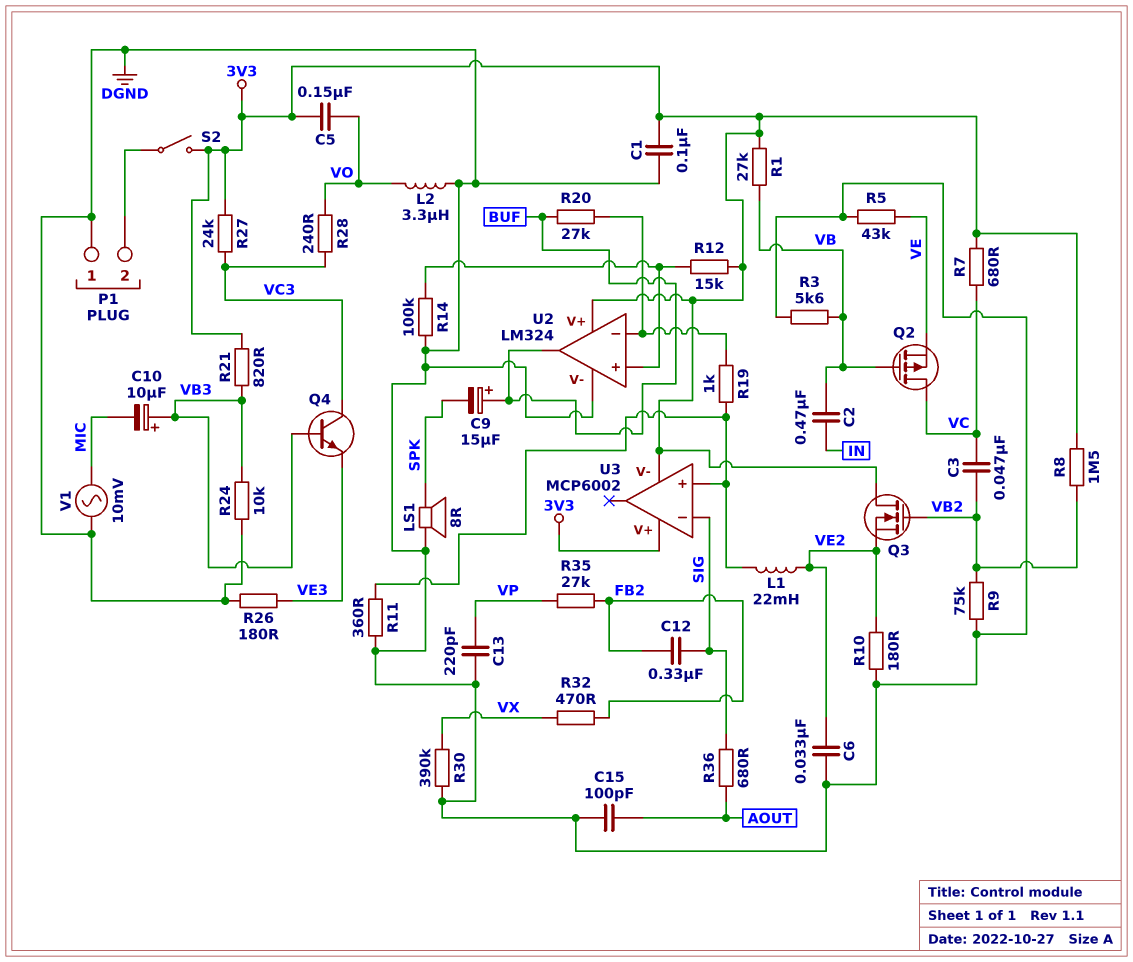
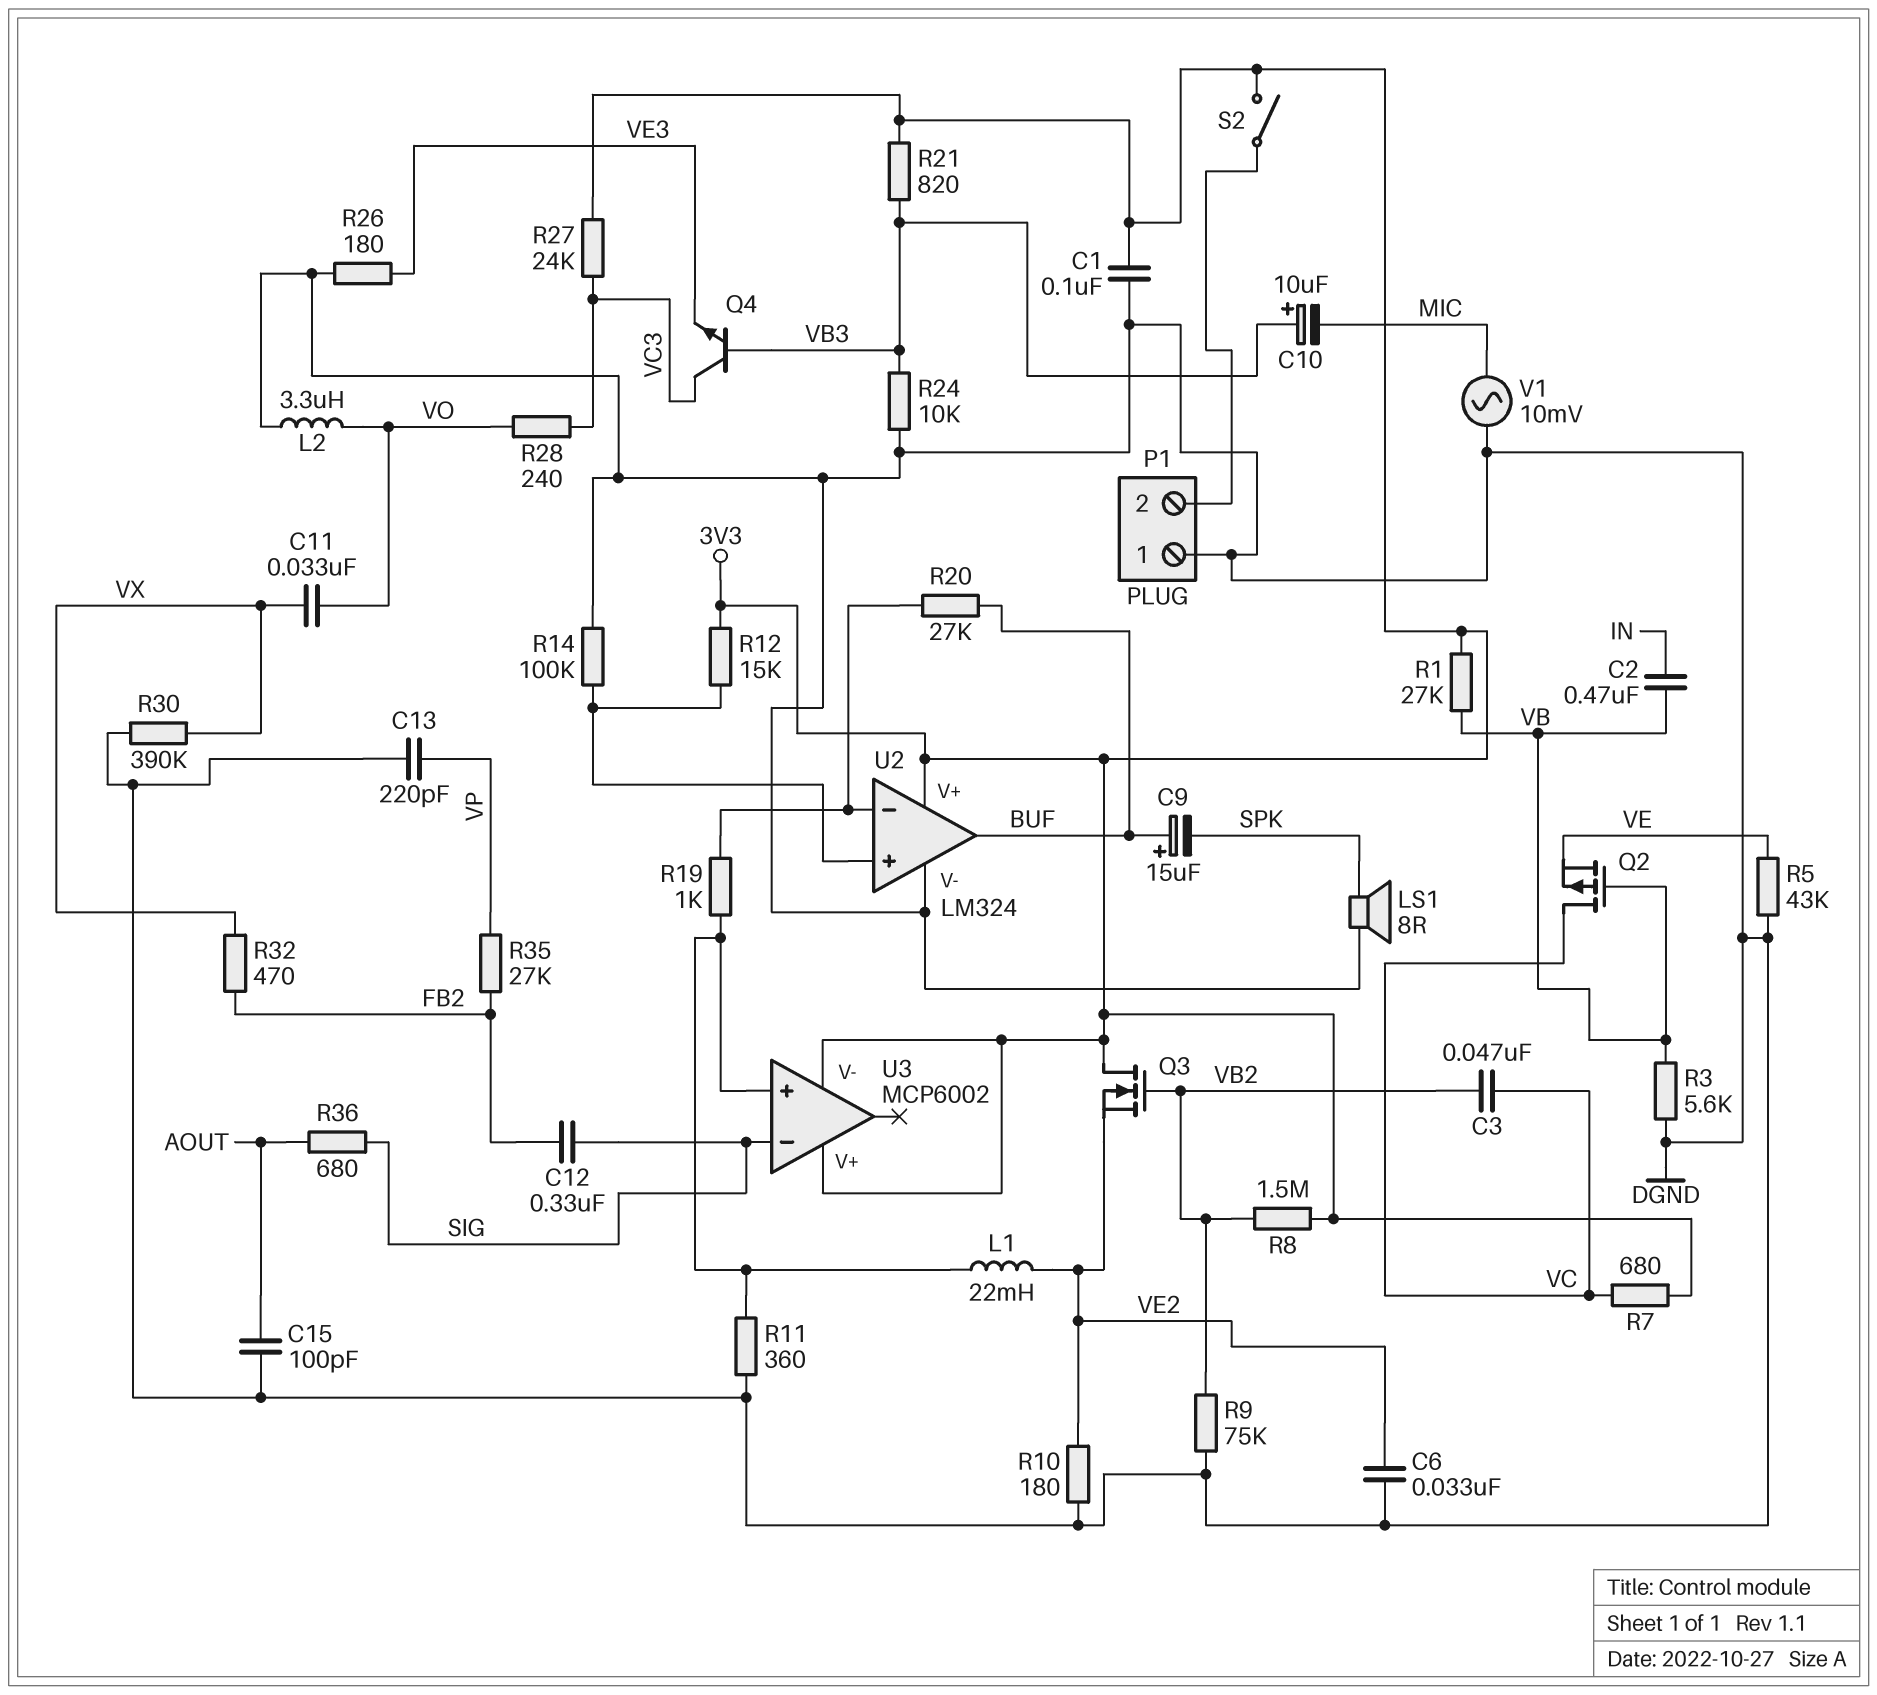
C5: 150nF (3V3, VO) -> none
C11: none -> 33nF (VO, VX)

